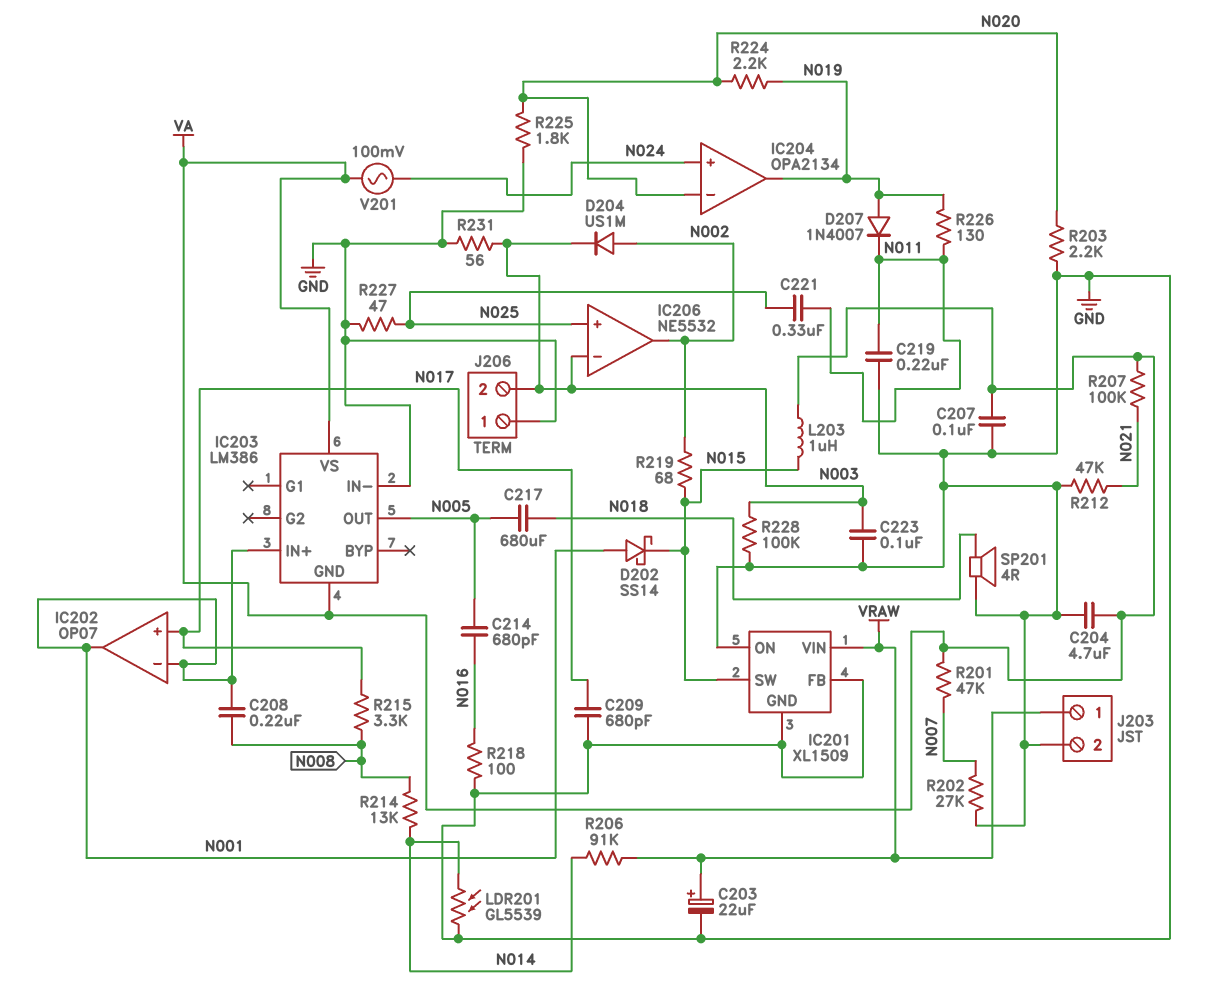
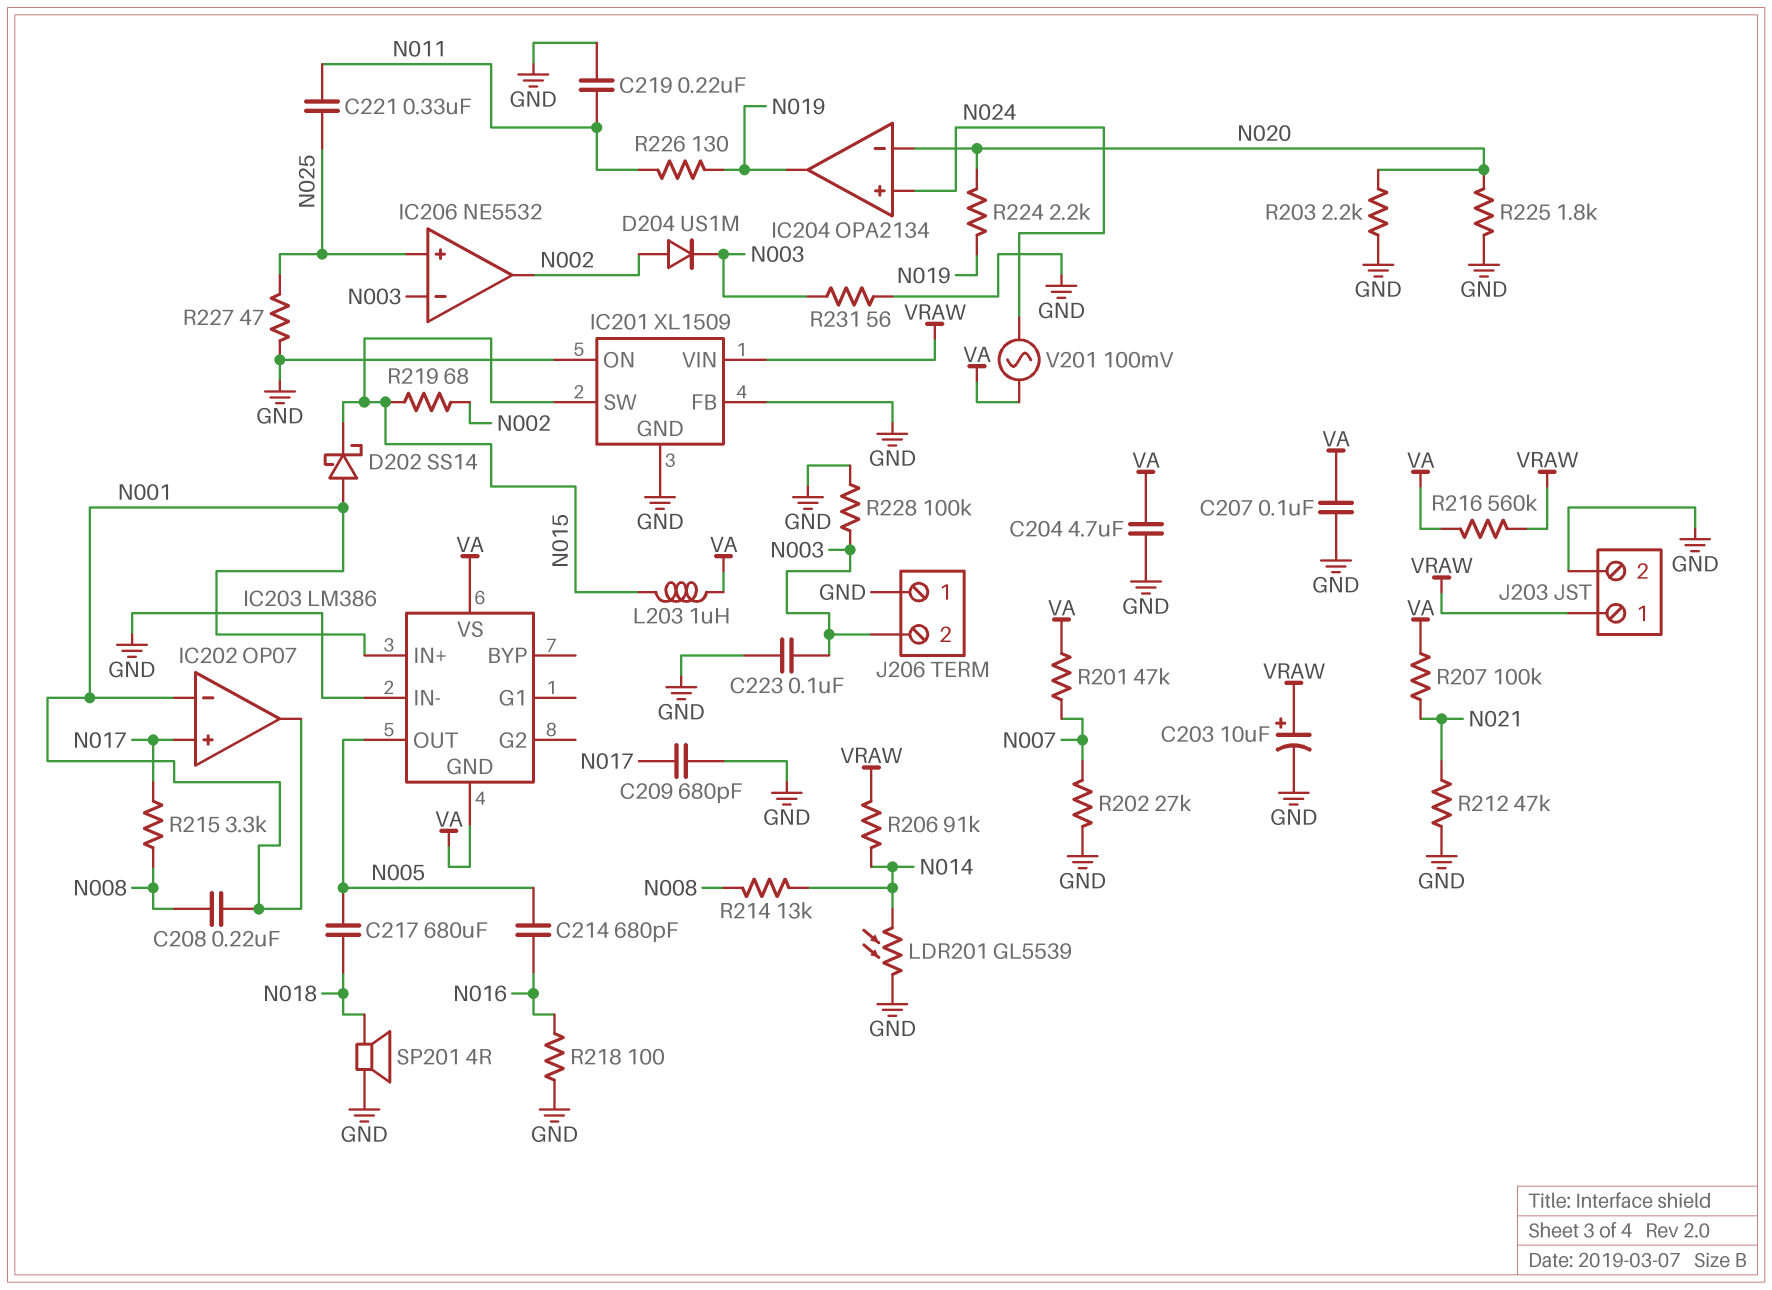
C203: 22uF (plus VRAW, minus GND) -> 10uF (plus VRAW, minus GND)
D207: diode 1N4007 (A N019, K N011) -> none
R216: none -> 560k (VA, VRAW)

